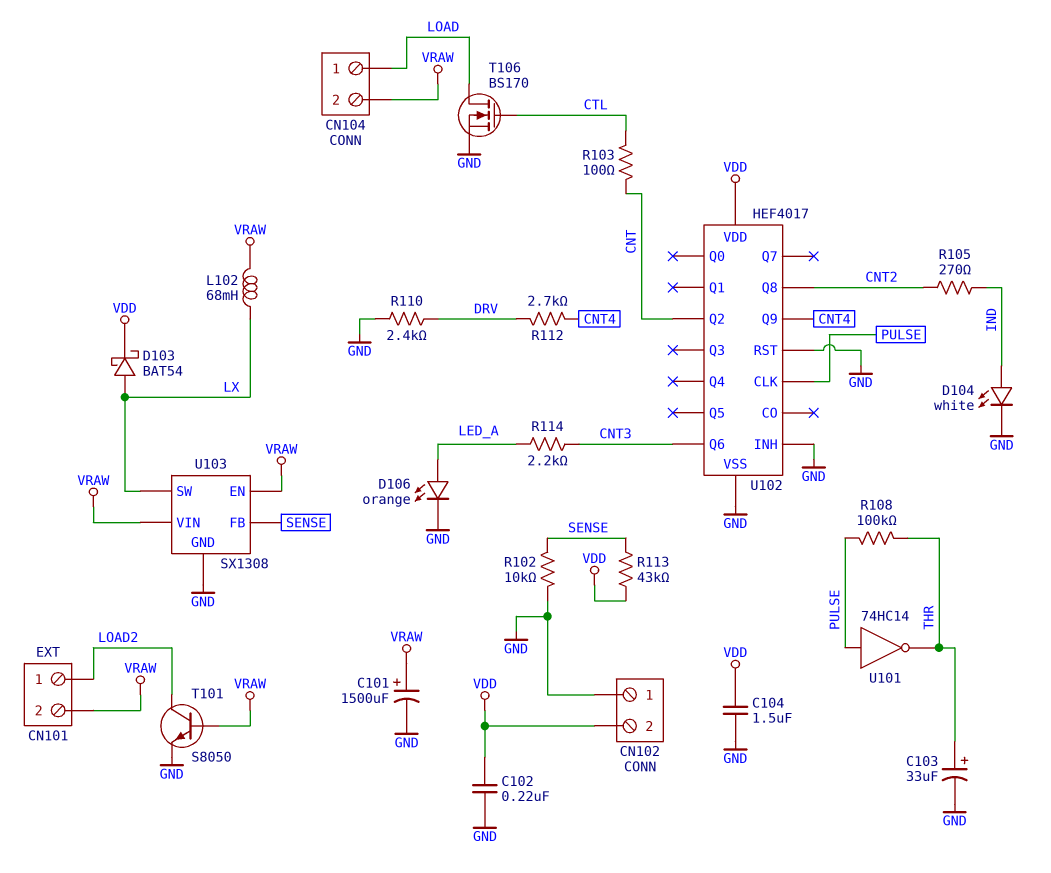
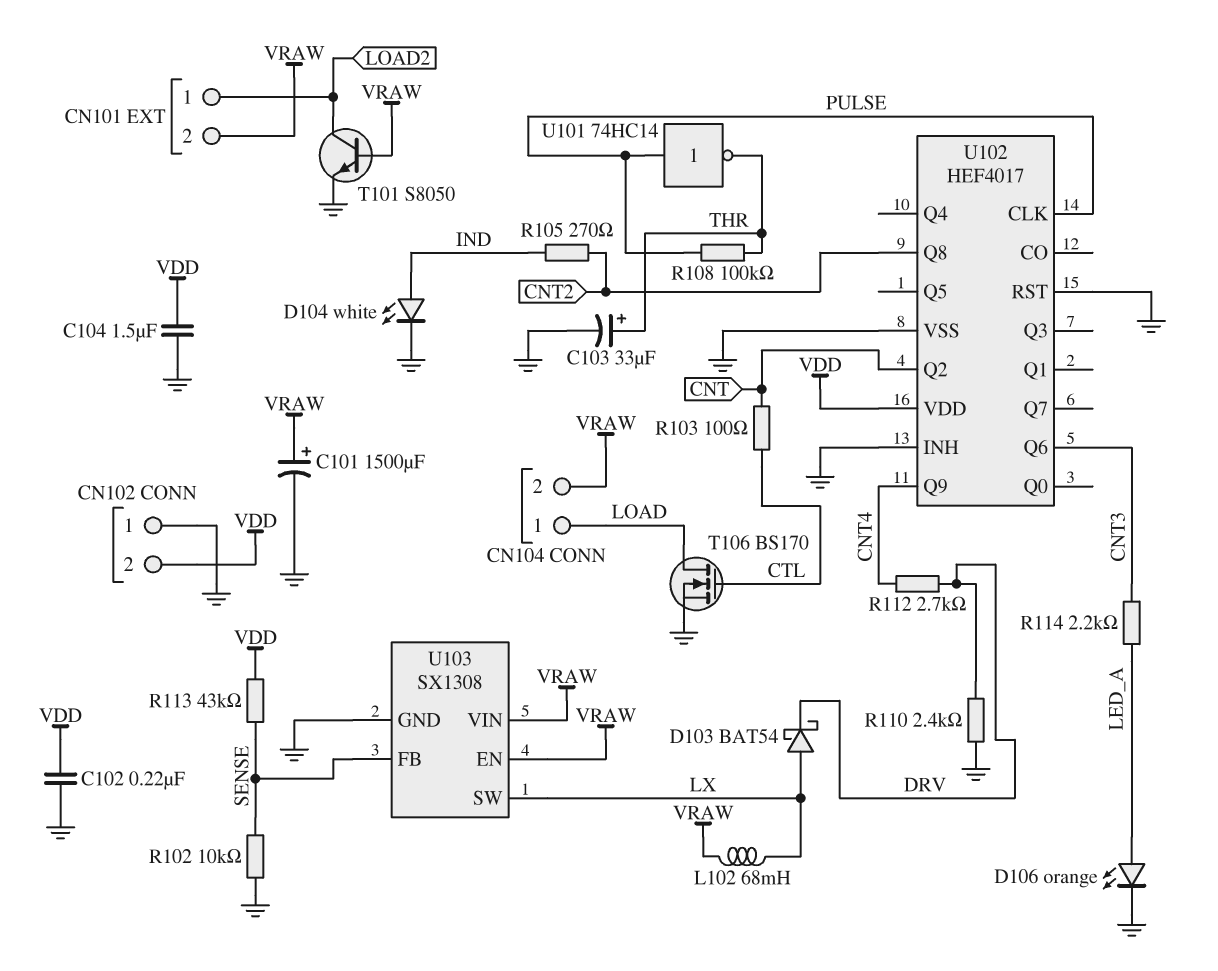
D103: schottky BAT54 (A LX, K VDD) -> schottky BAT54 (A LX, K DRV)

